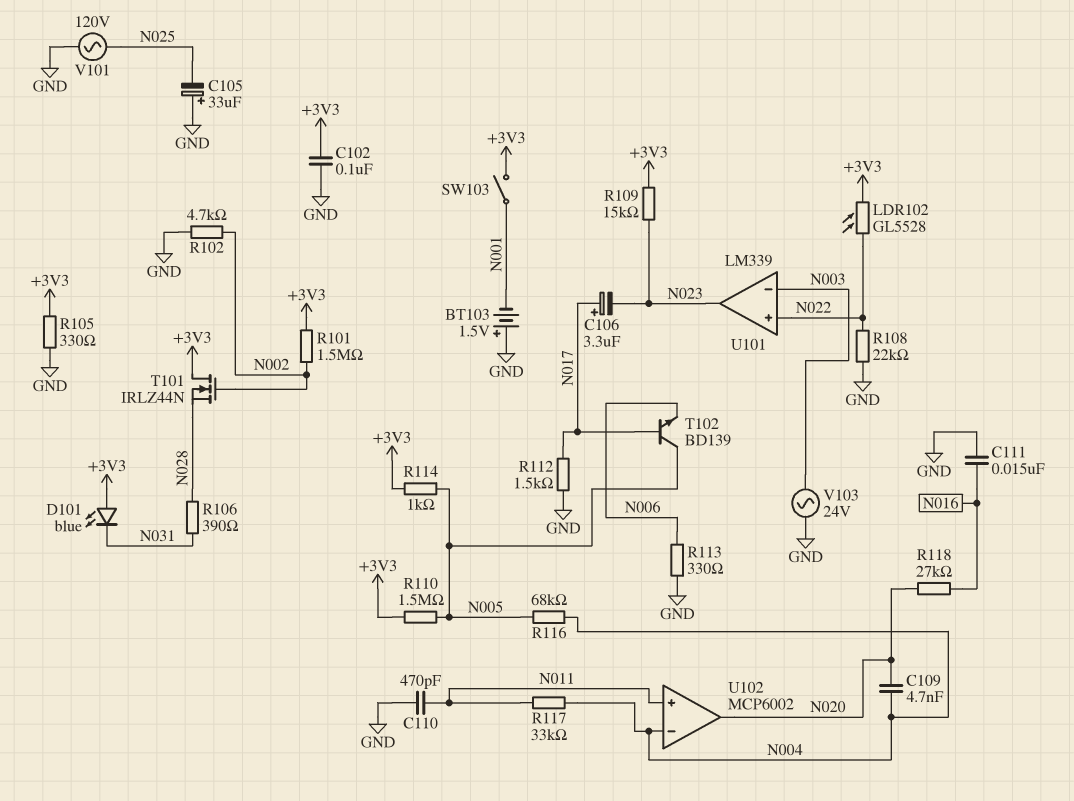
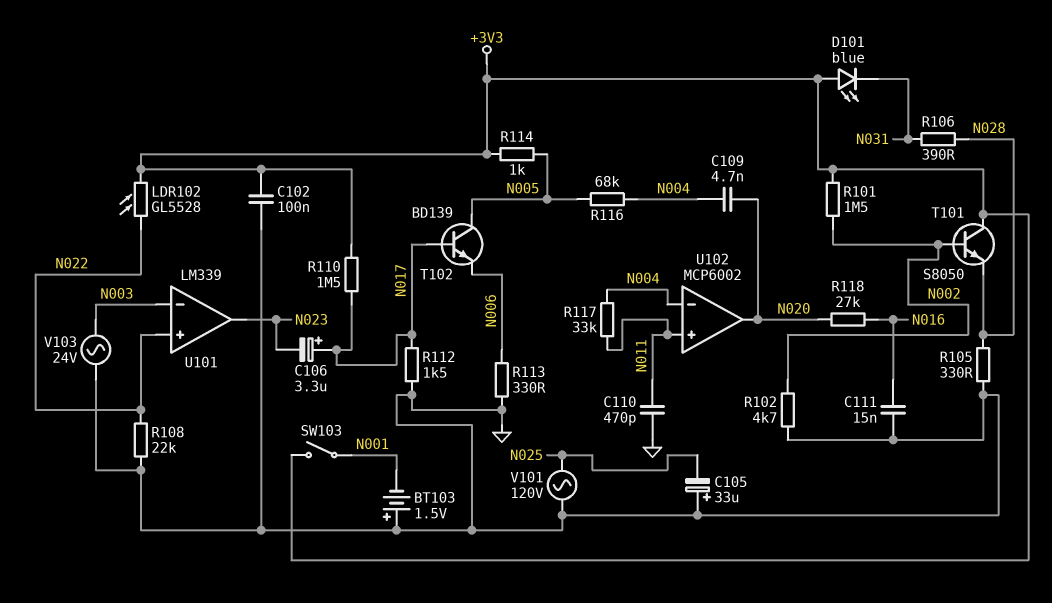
R105: 330 (+3V3, GND) -> 330 (GND, N028)
R109: 15k (+3V3, N023) -> none
R110: 1.5M (+3V3, N005) -> 1.5M (+3V3, N017)
T101: NMOS IRLZ44N (G N002, D +3V3, S N028) -> NPN S8050 (B N002, C +3V3, E N028)

